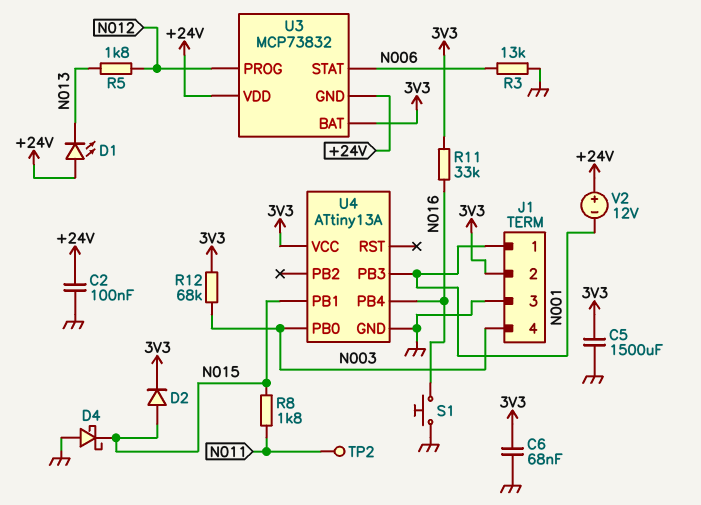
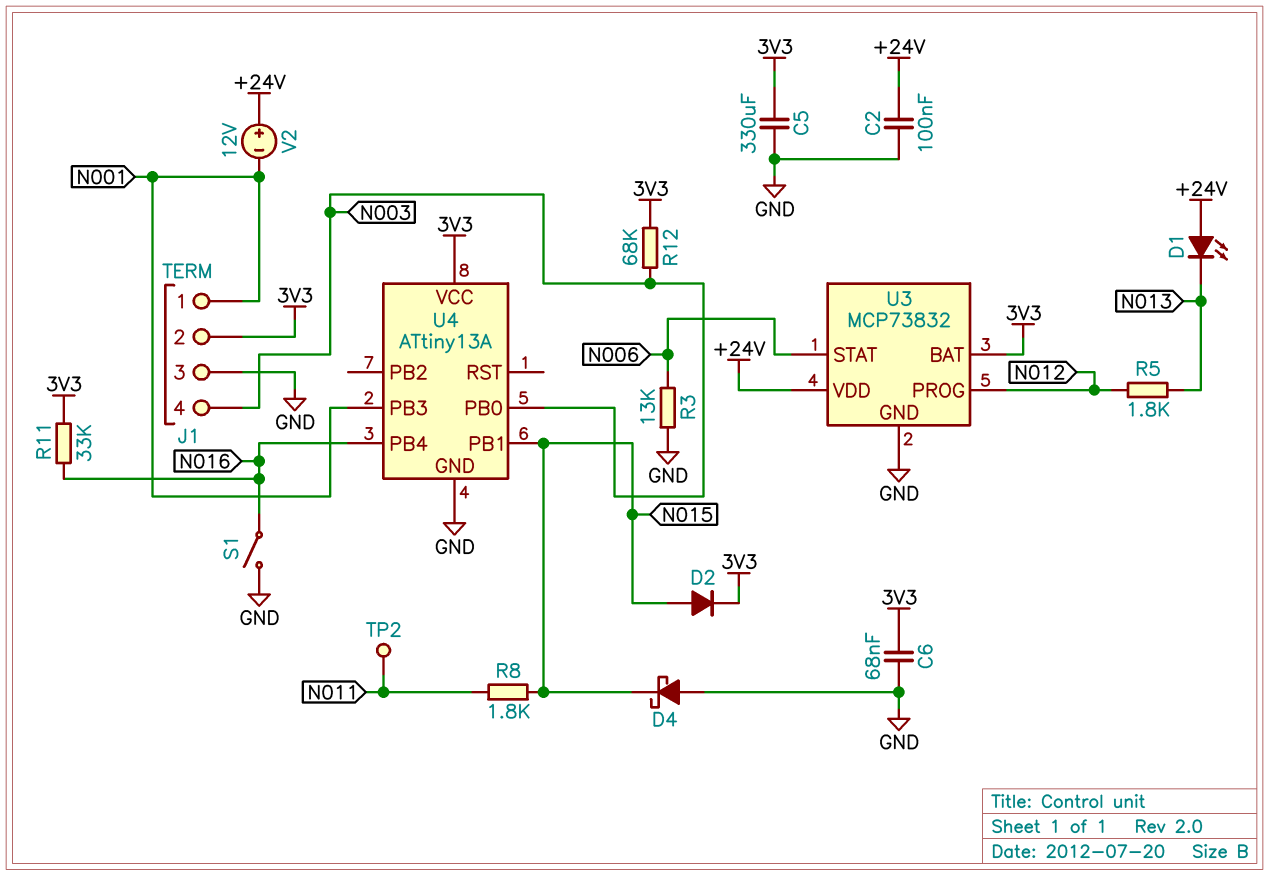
C5: 1500uF (3V3, GND) -> 330uF (3V3, GND)
S1: button (GND, N016) -> switch (GND, N016)
U3 pin GND: +24V -> GND

